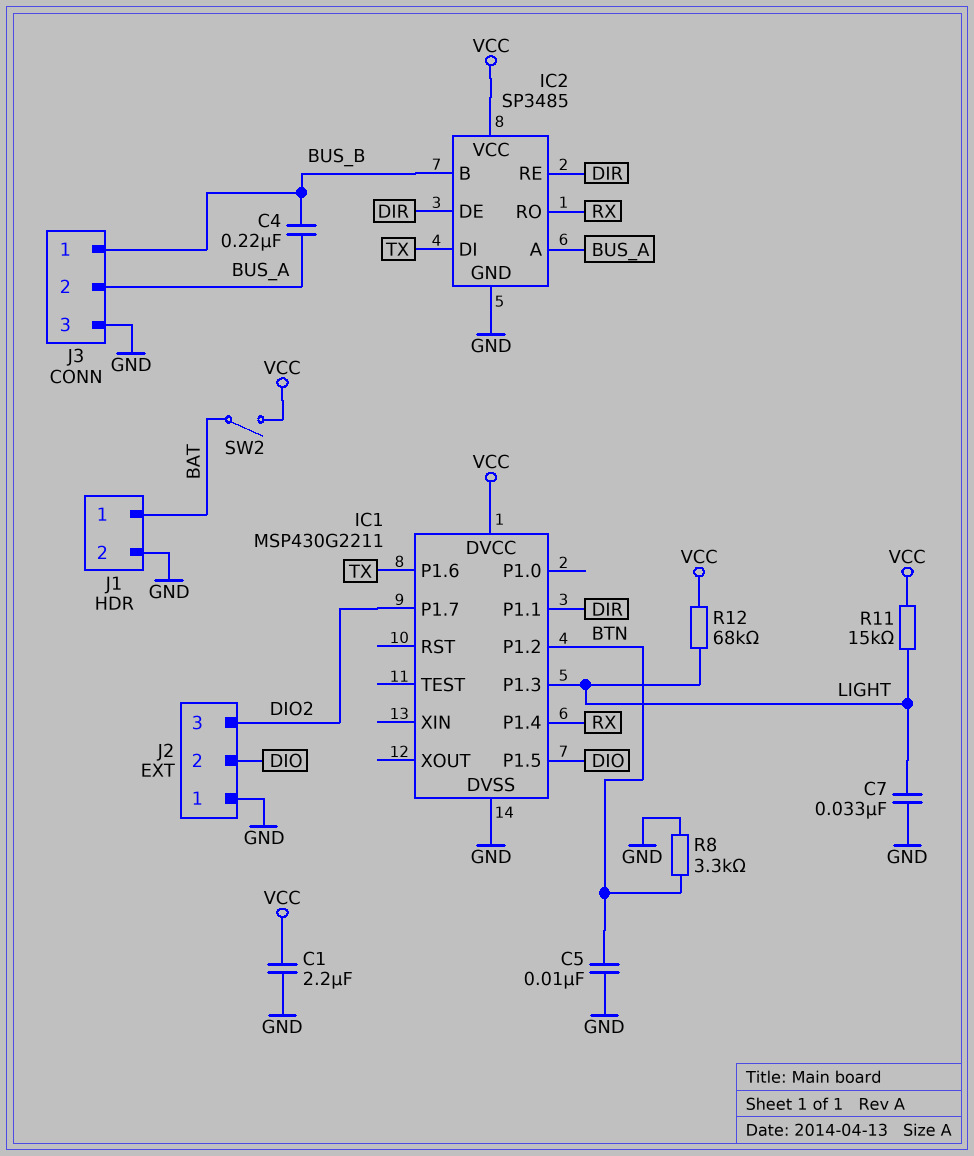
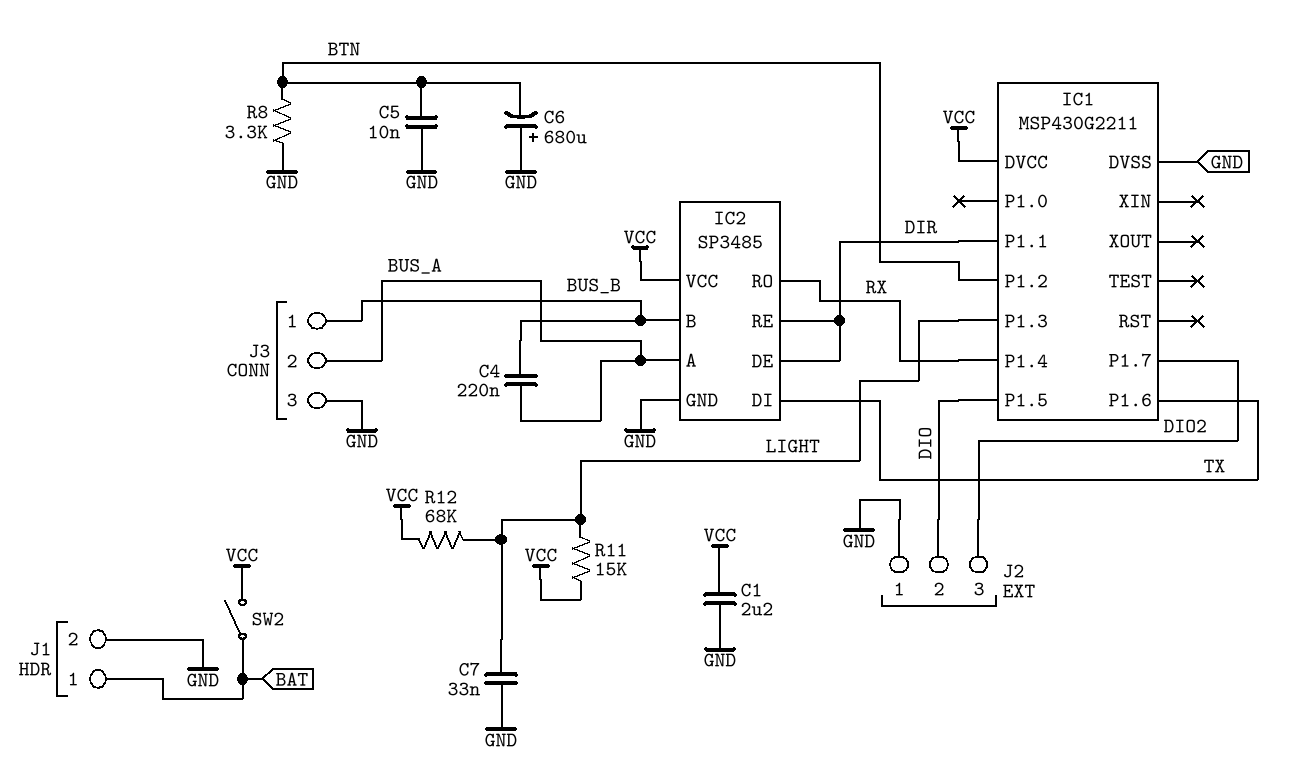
C6: none -> 680uF (plus GND, minus BTN)

